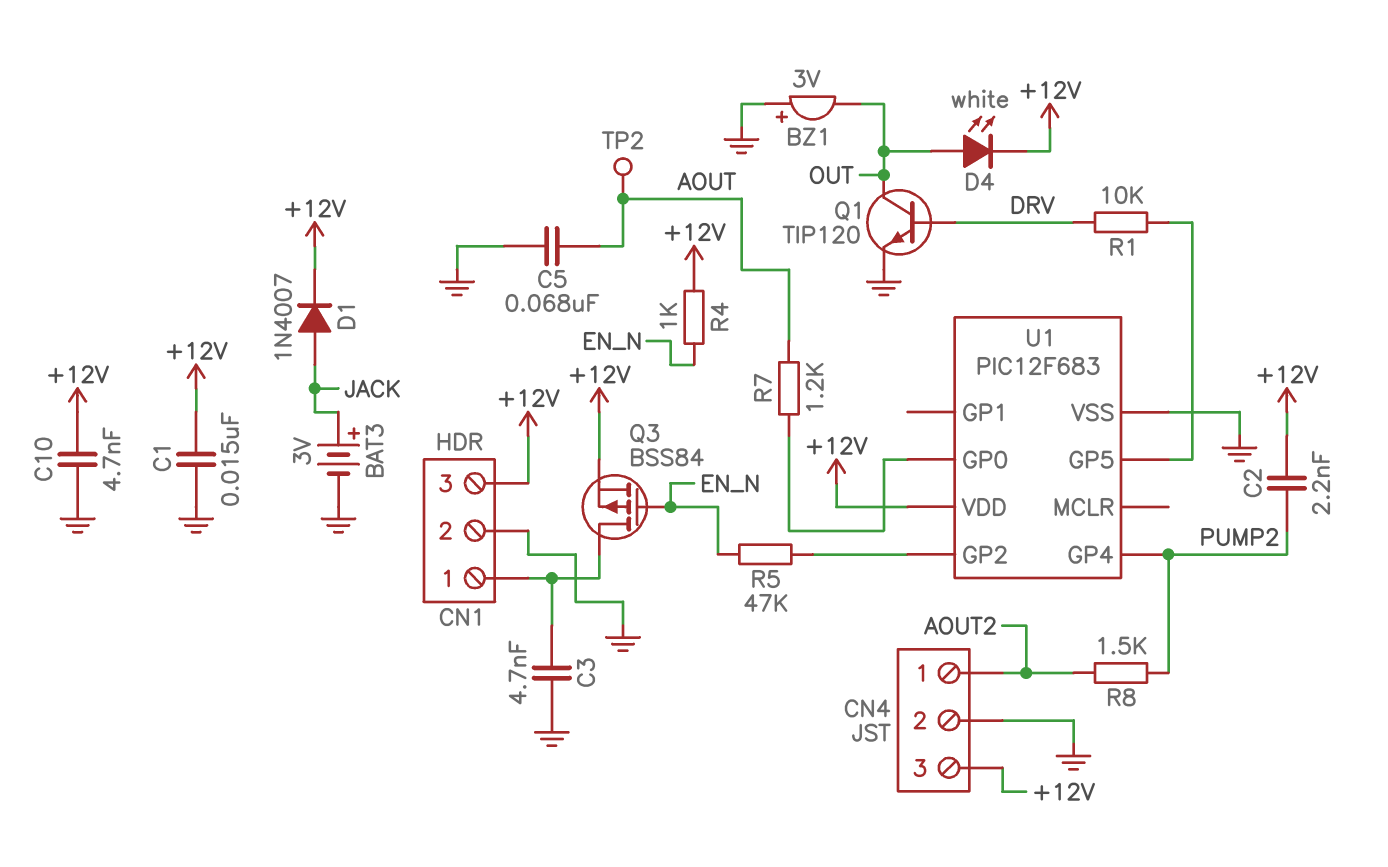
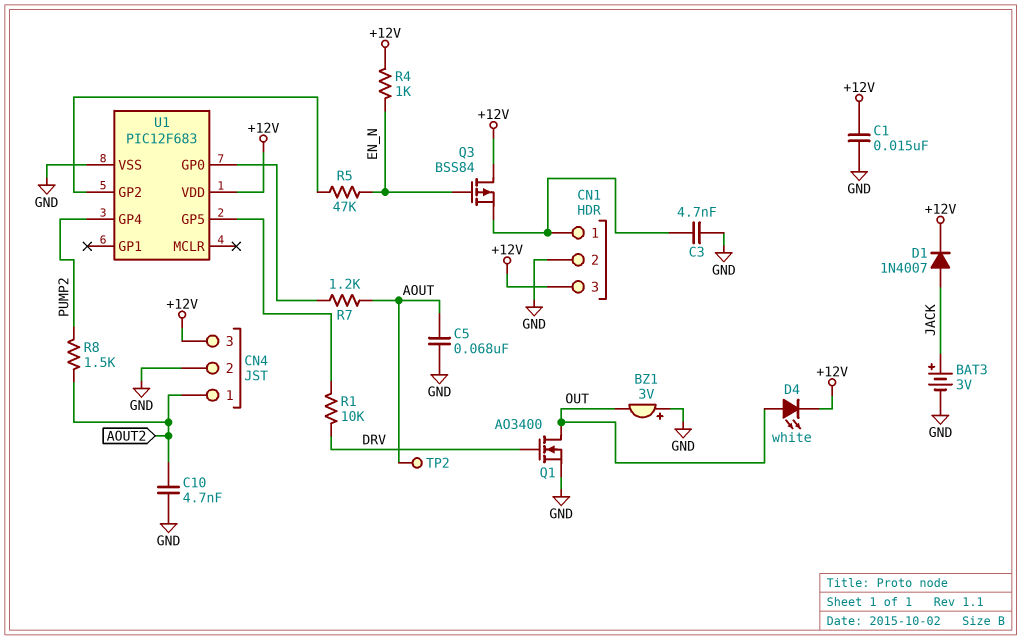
C2: 2.2nF (+12V, PUMP2) -> none
C10: 4.7nF (+12V, GND) -> 4.7nF (AOUT2, GND)
Q1: NPN TIP120 (B DRV, C OUT, E GND) -> NMOS AO3400 (G DRV, D OUT, S GND)
Q3: PMOS BSS84 (G EN_N, D CN1/1, S +12V) -> PMOS BSS84 (G EN_N, D +12V, S CN1/1)

